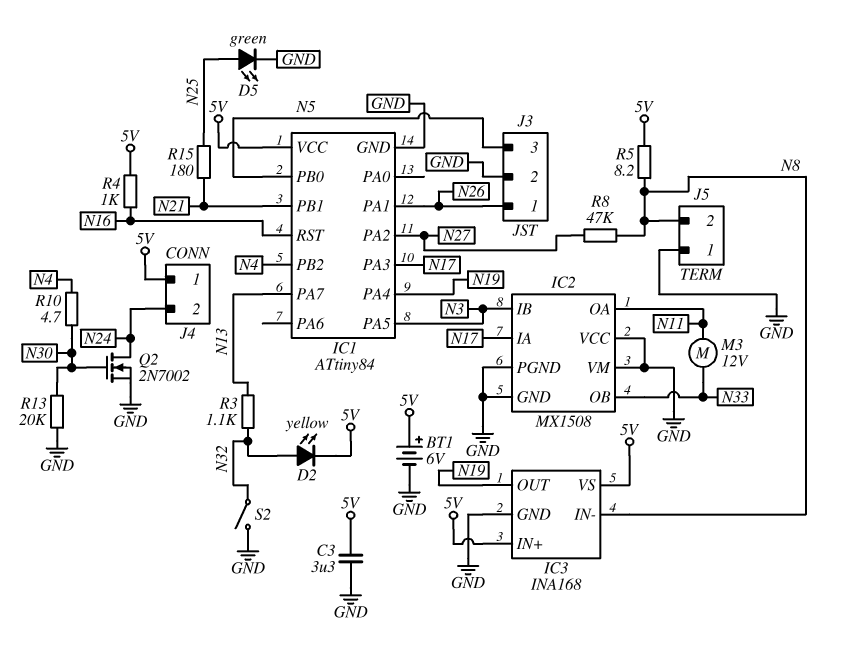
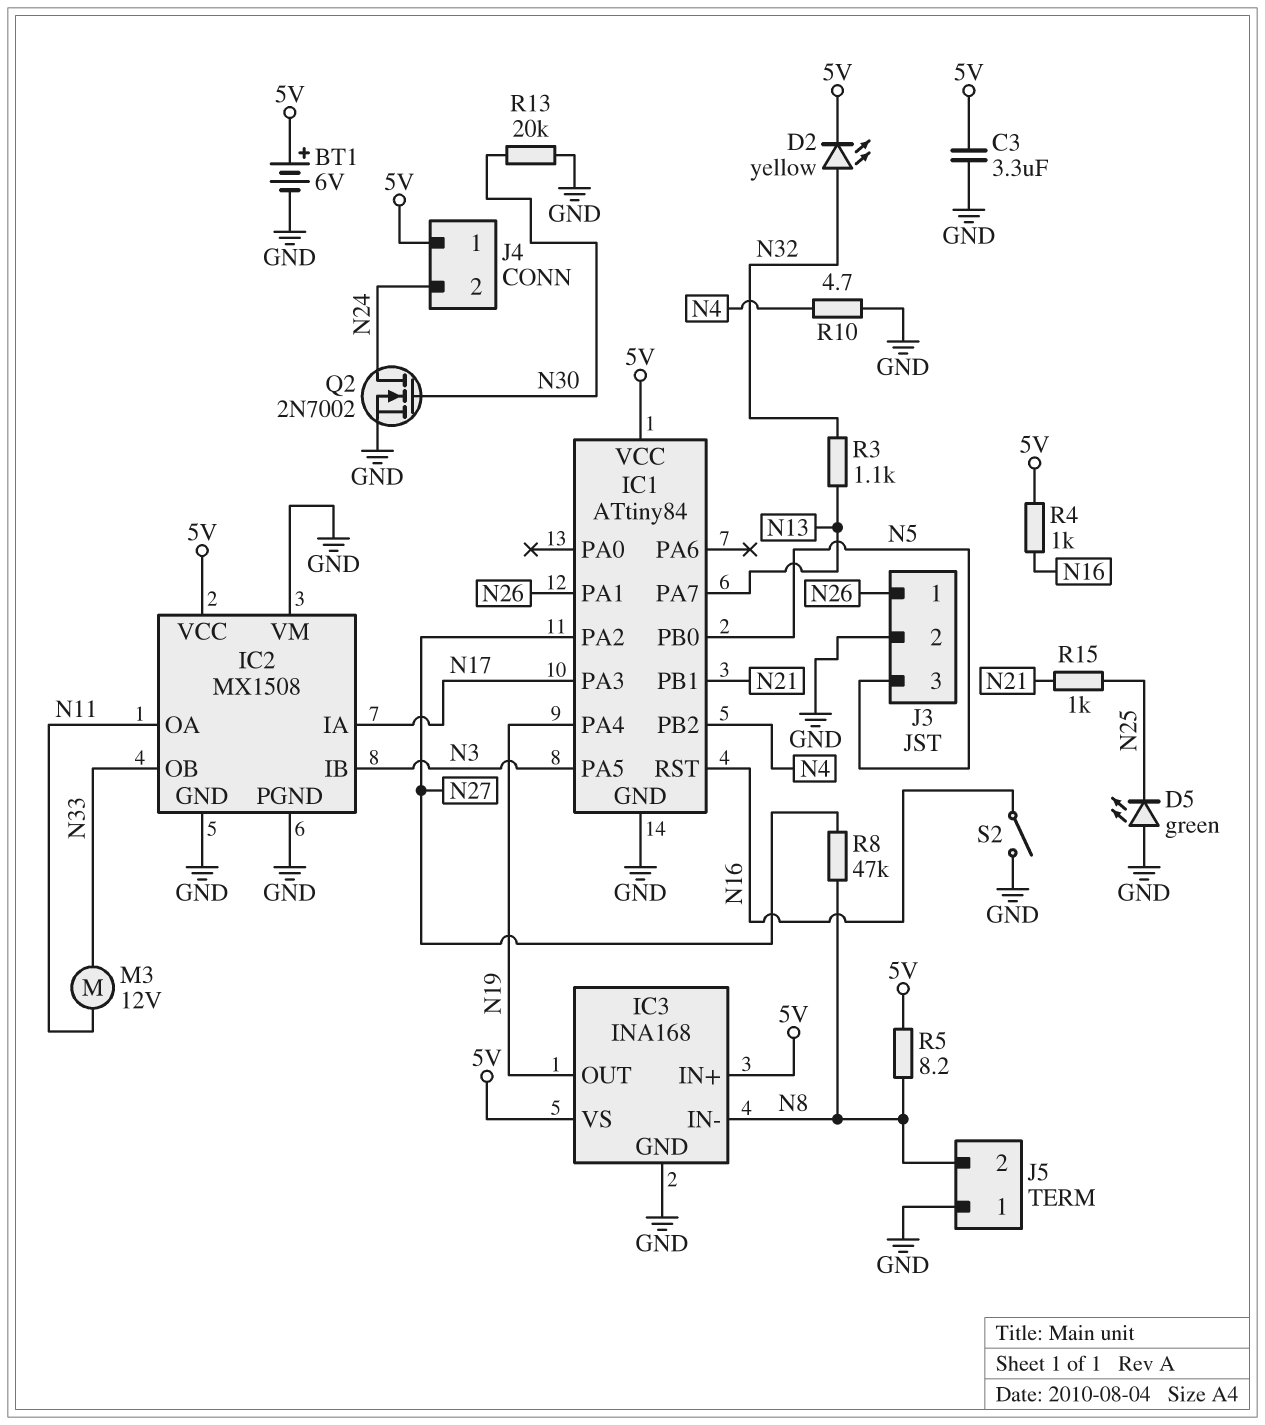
D5: LED green (A N25, K GND) -> LED green (A GND, K N25)
IC2 pin VCC: GND -> 5V
R10: 4.7 (N4, N30) -> 4.7 (GND, N4)
R15: 180 (N21, N25) -> 1k (N21, N25)
S2: switch (GND, N32) -> switch (GND, N16)

